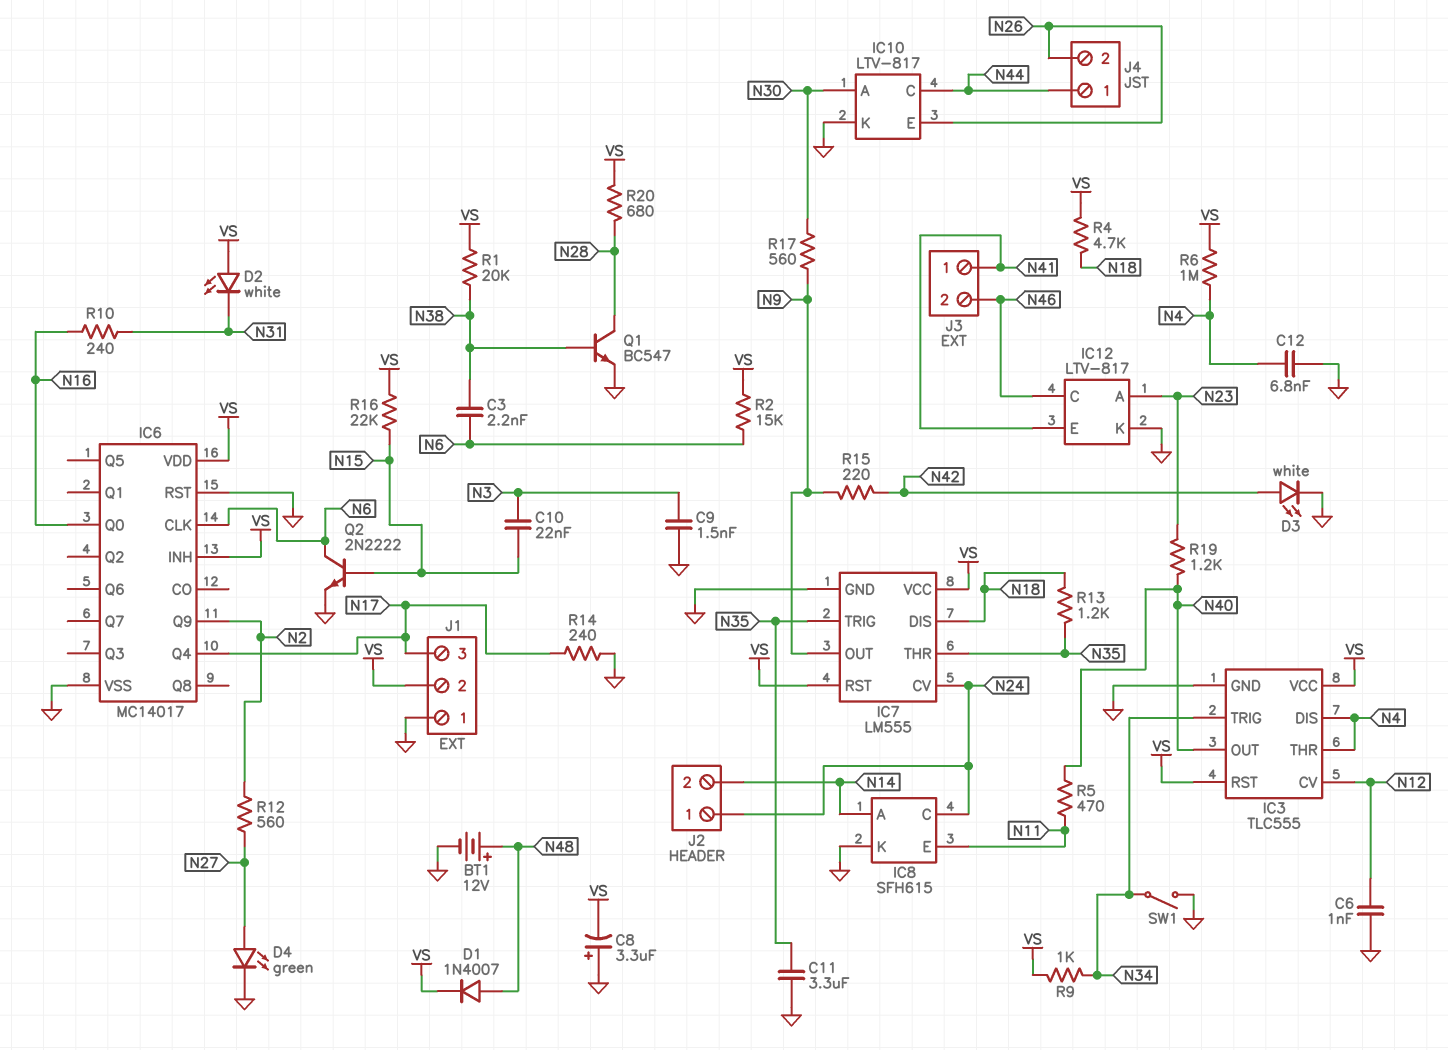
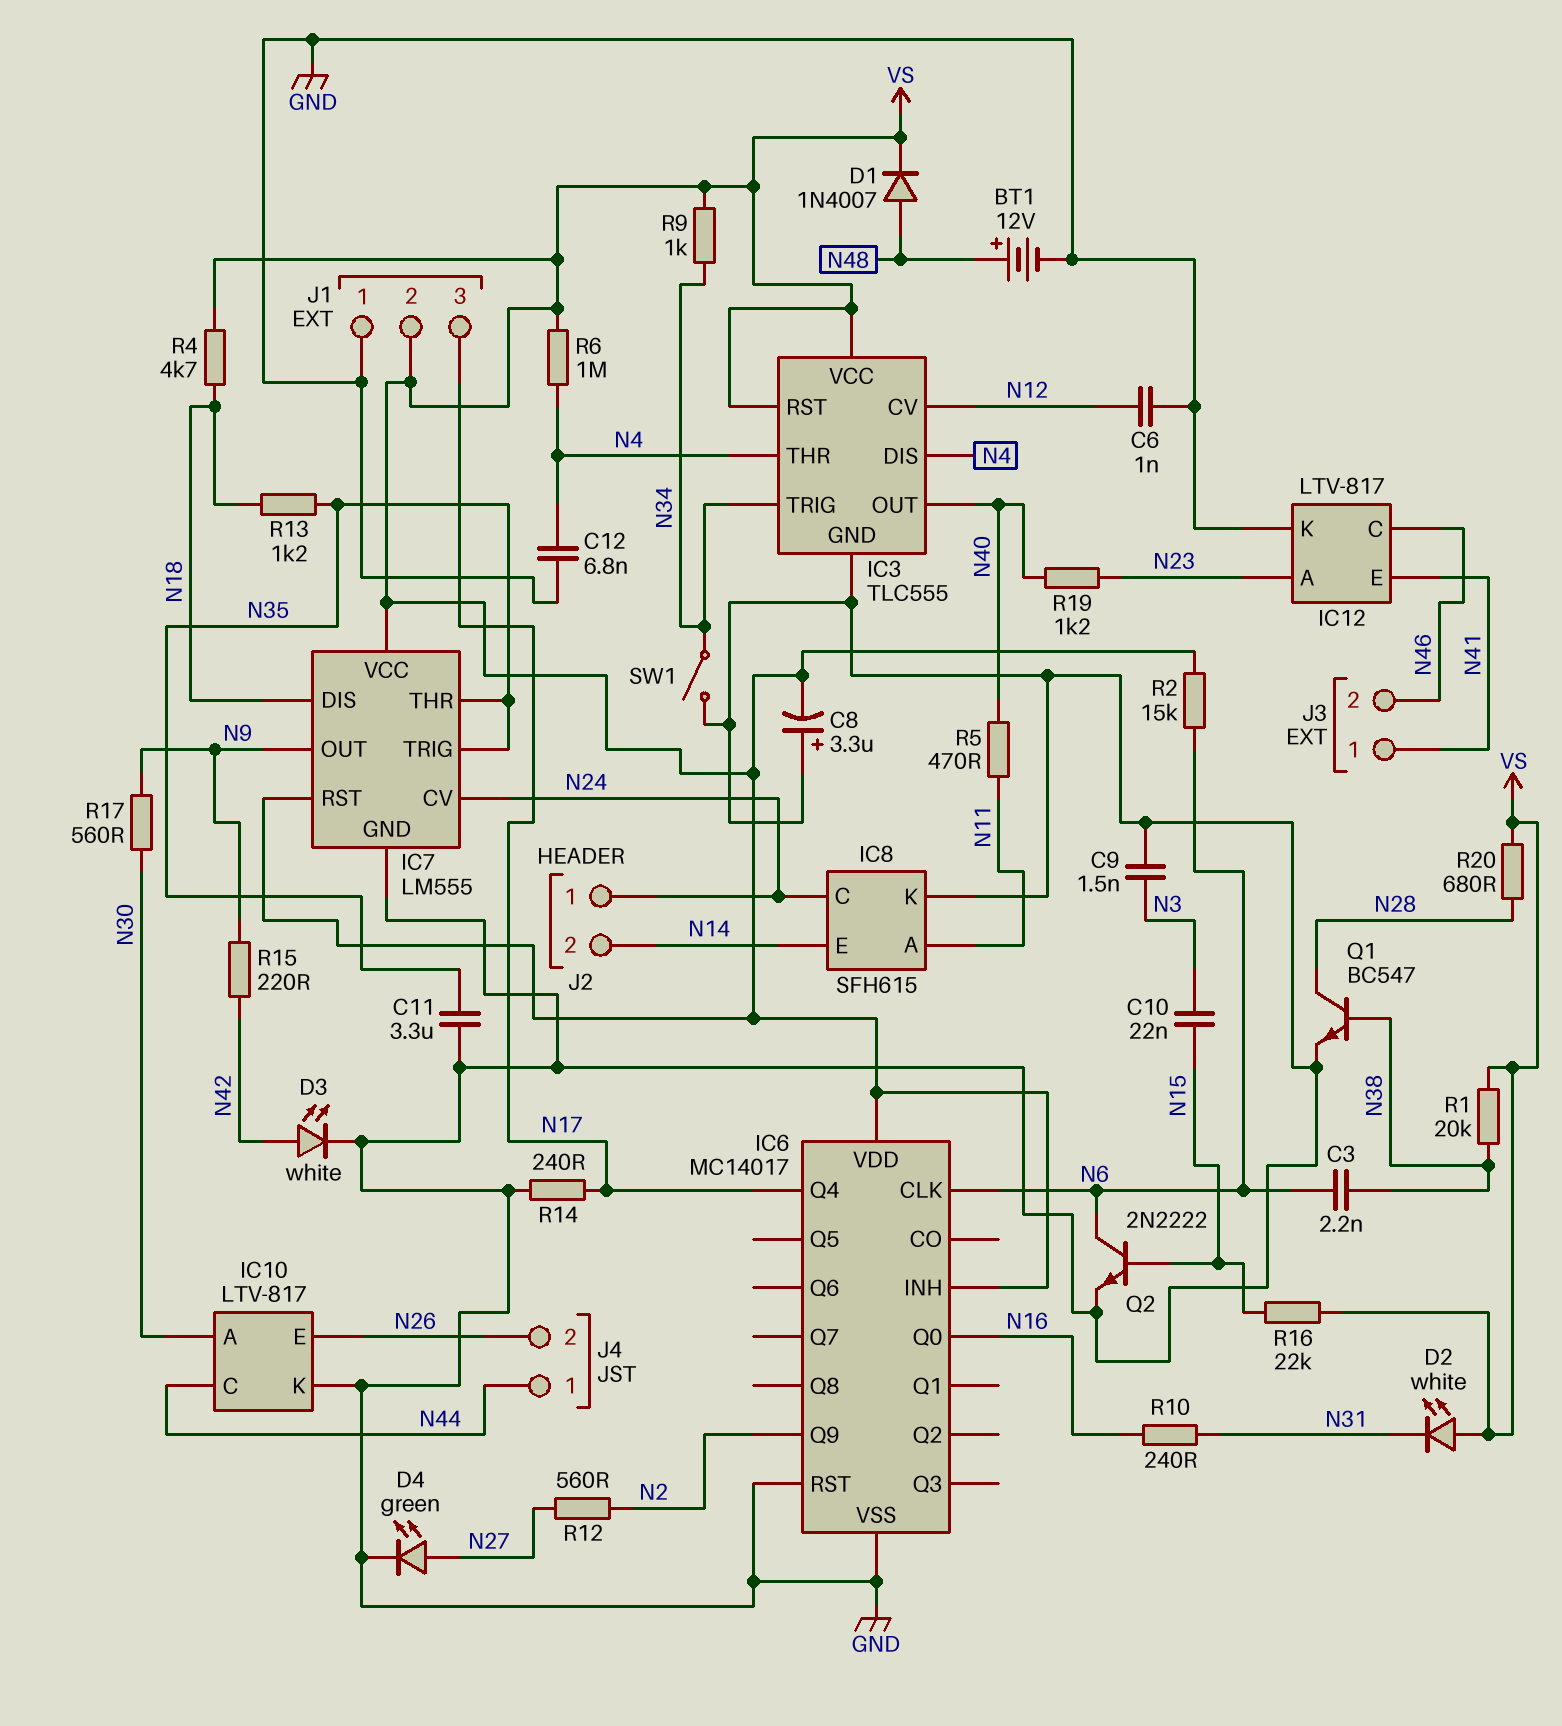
IC8 pin A: N14 -> N11
IC8 pin E: N11 -> N14

